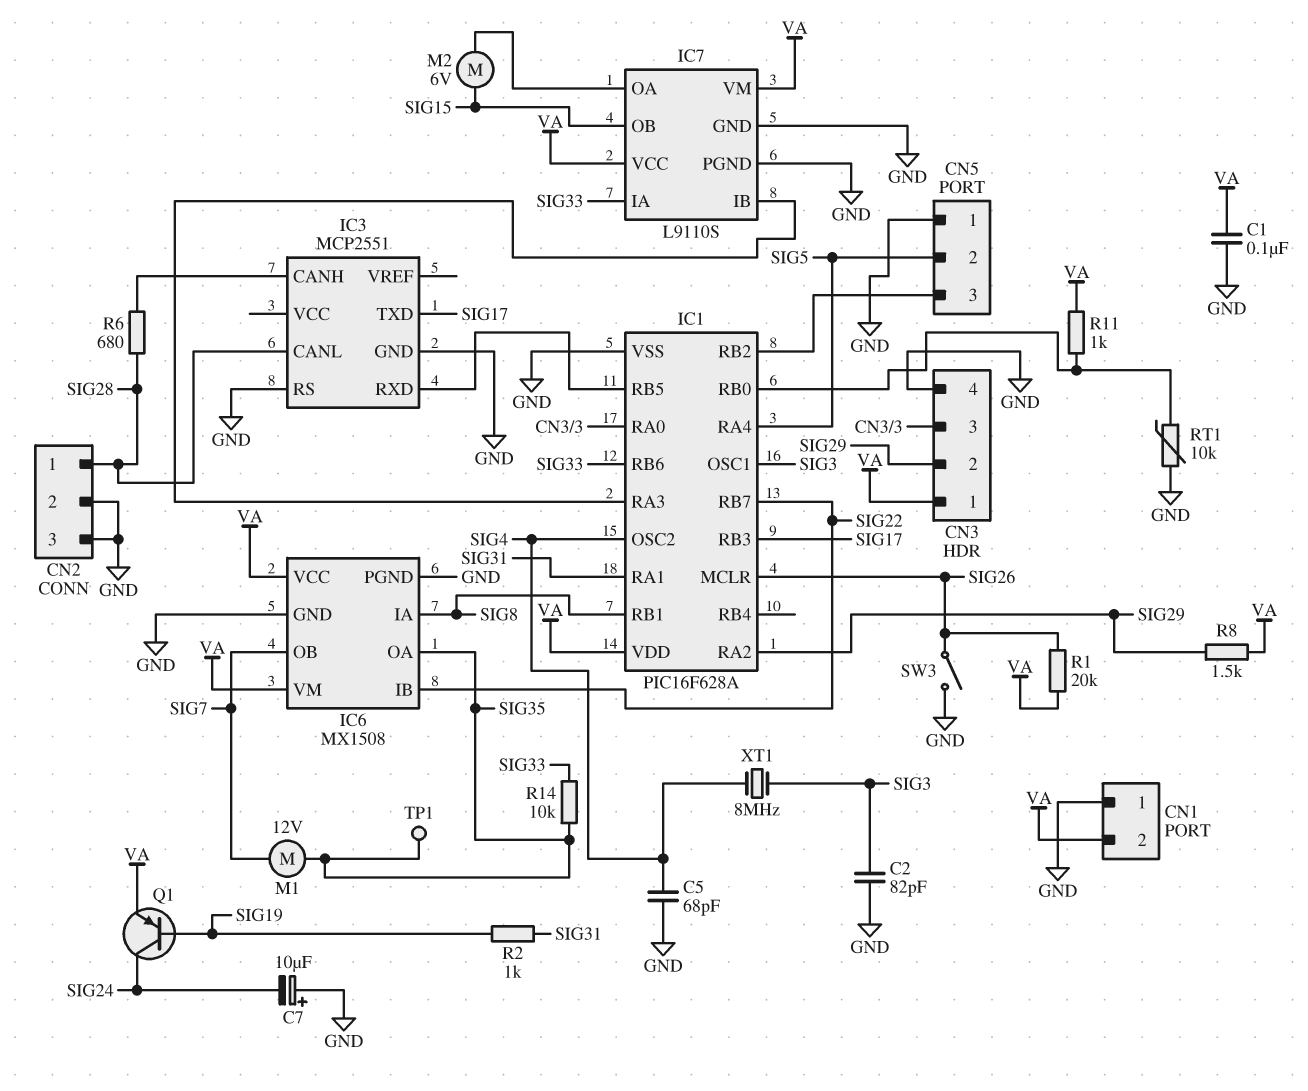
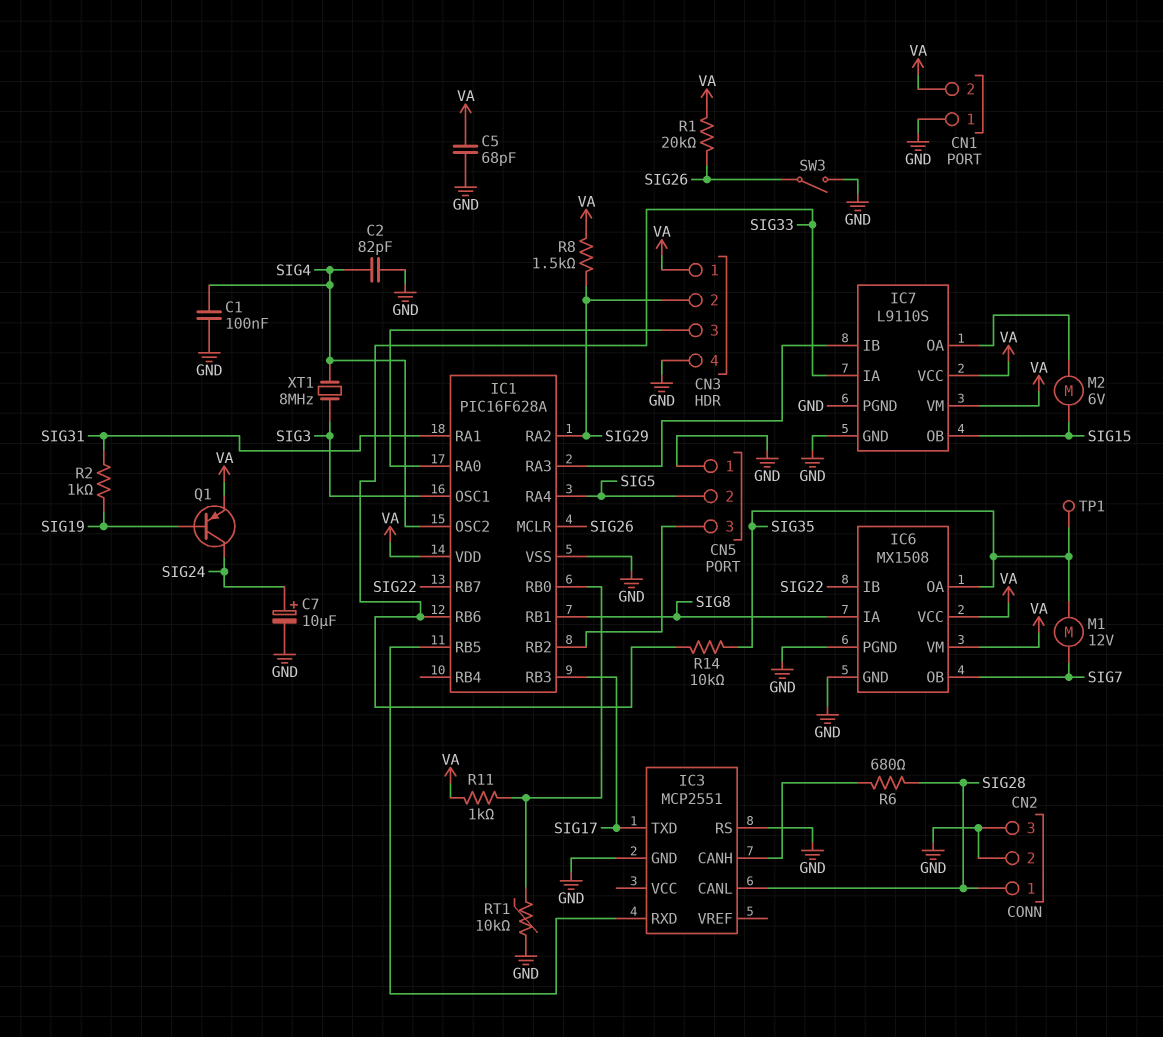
C1: 100nF (GND, VA) -> 100nF (GND, SIG4)
C2: 82pF (GND, SIG3) -> 82pF (GND, SIG4)
C5: 68pF (GND, SIG4) -> 68pF (GND, VA)
C7: 10uF (plus GND, minus SIG24) -> 10uF (plus SIG24, minus GND)

